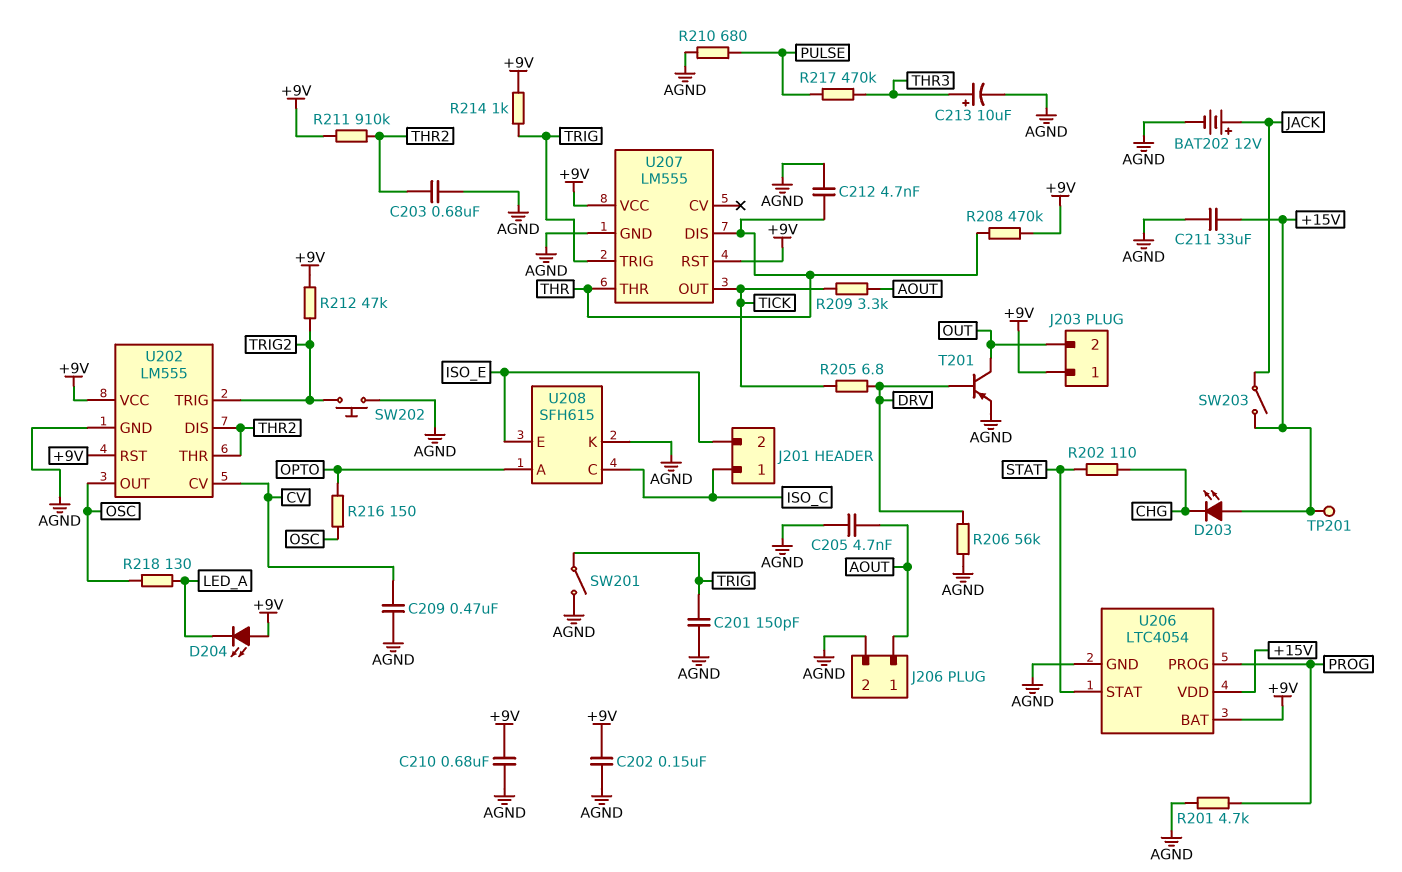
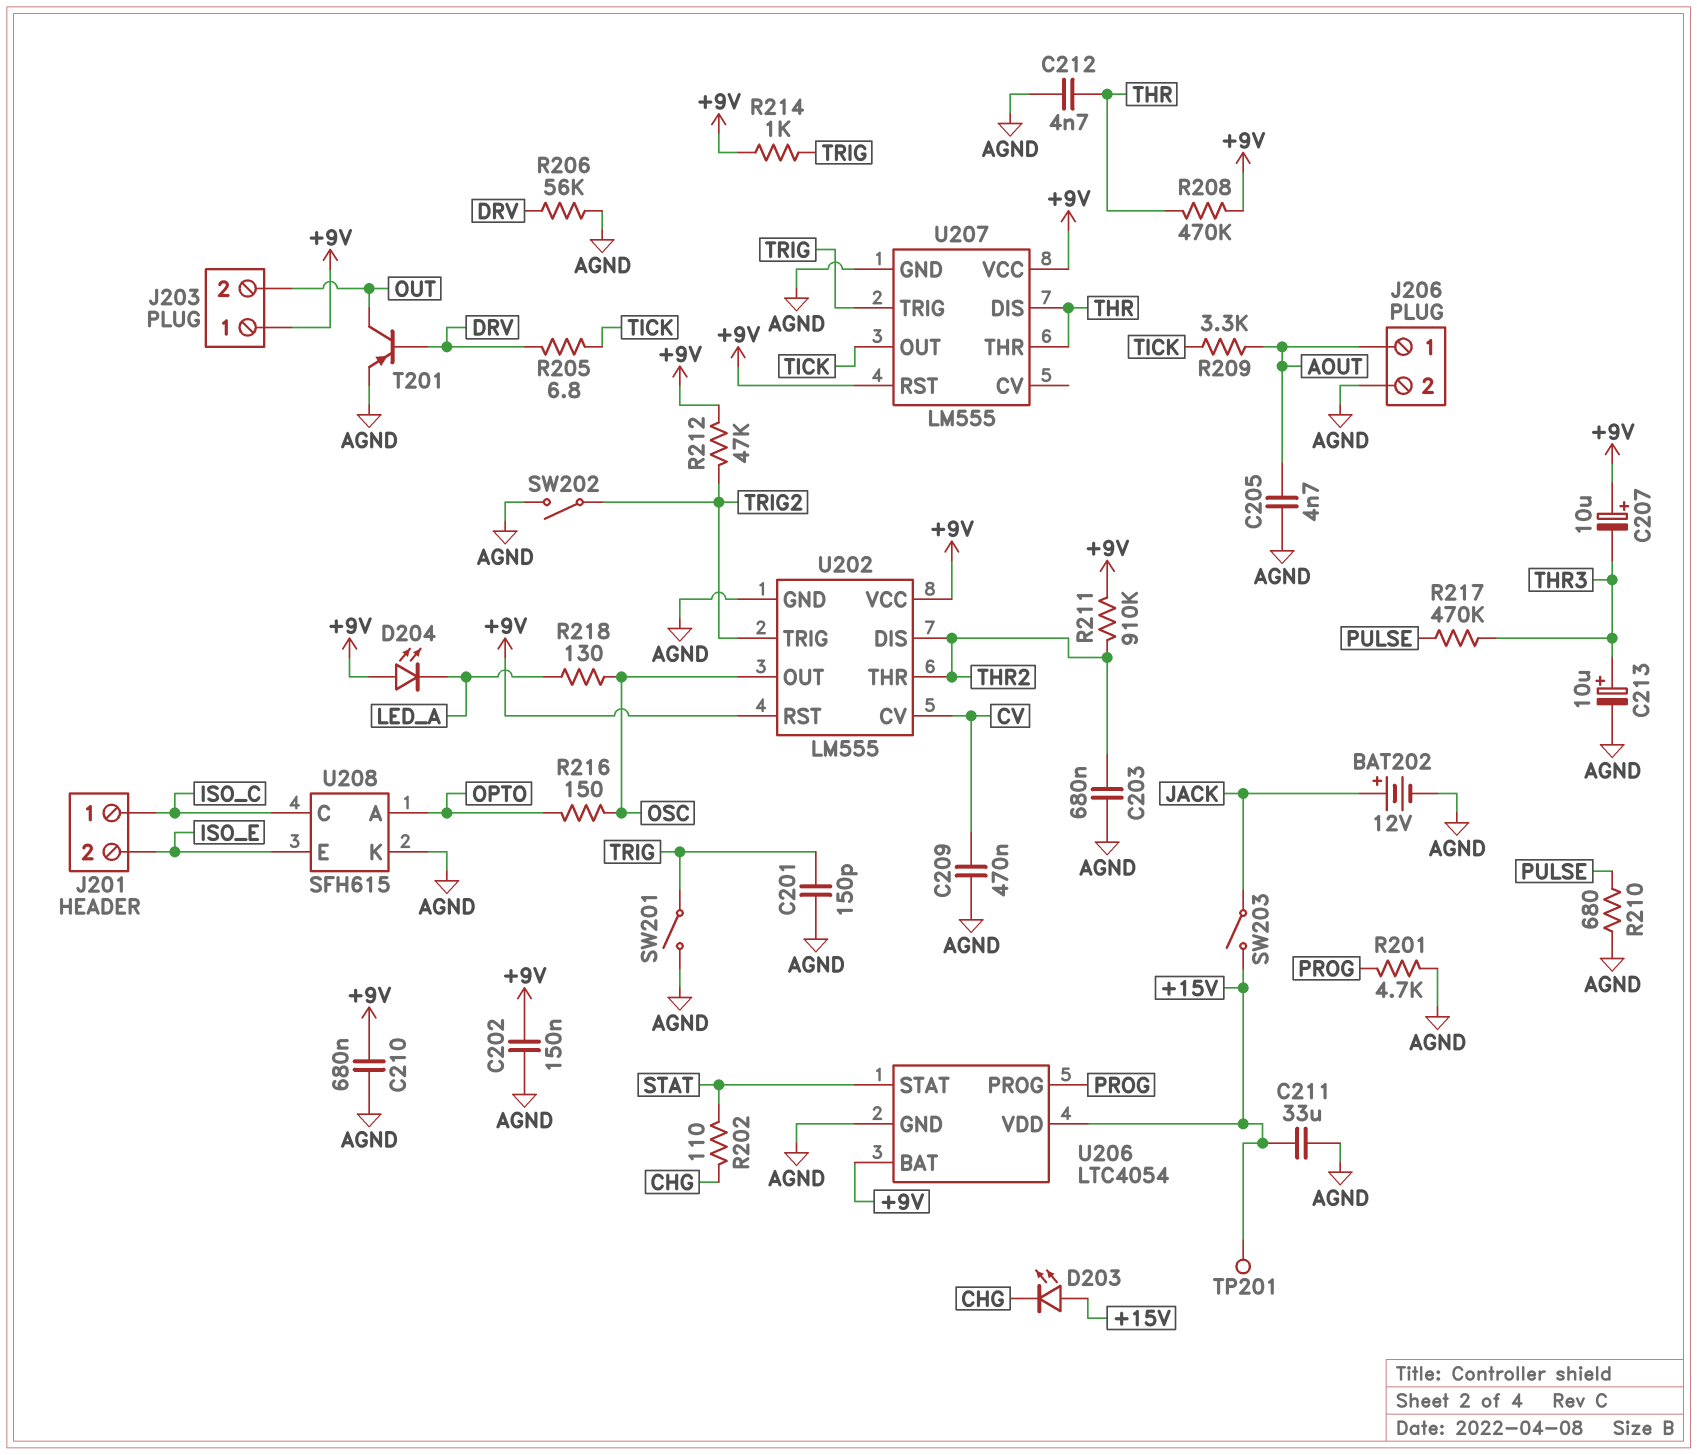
C207: none -> 10uF (plus +9V, minus THR3)
SW202: button (AGND, TRIG2) -> switch (AGND, TRIG2)

